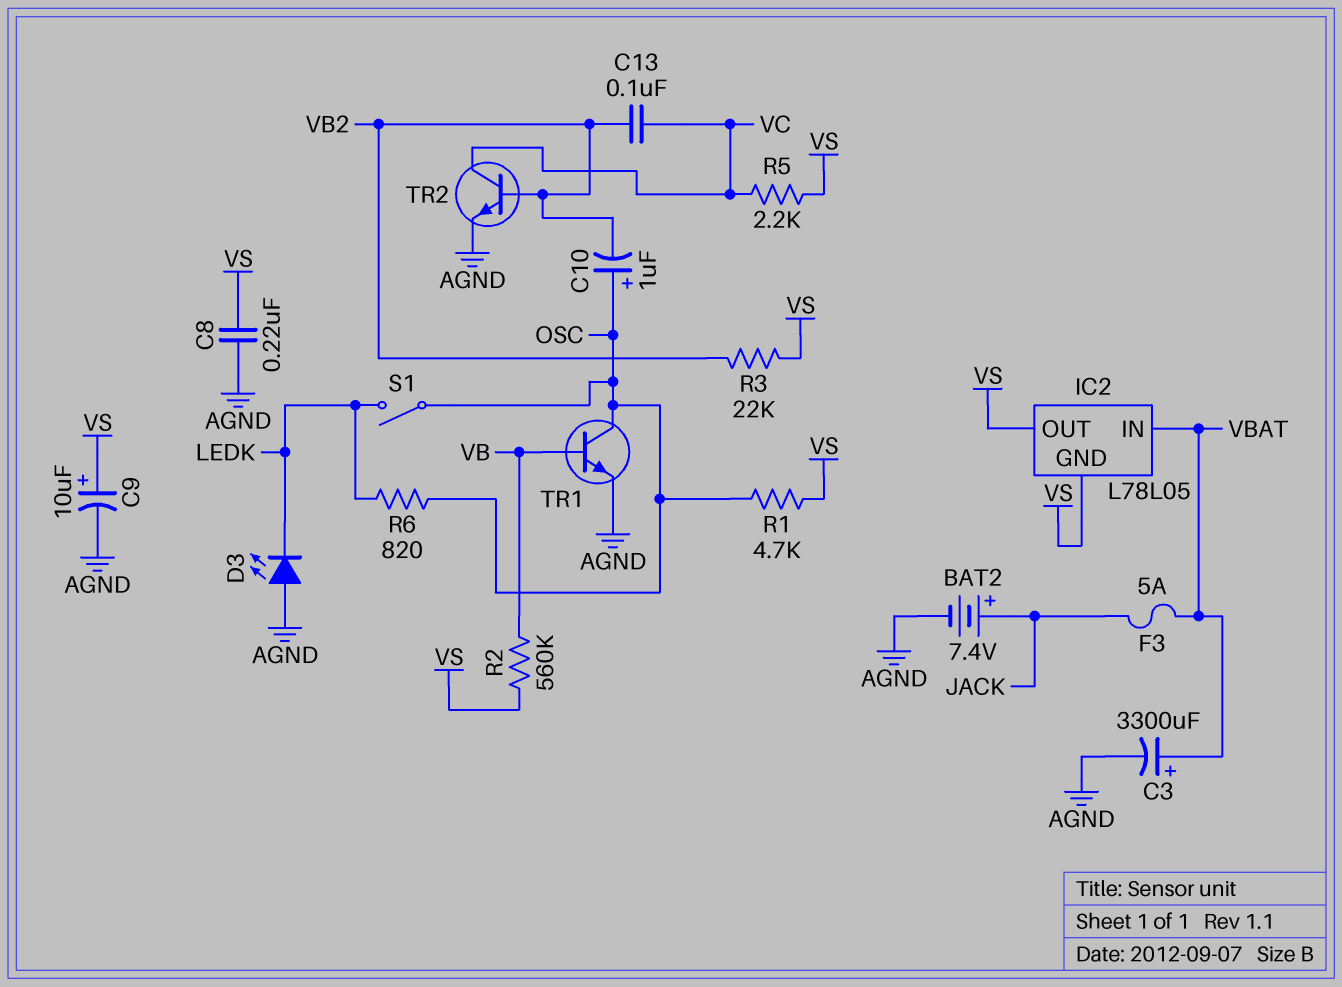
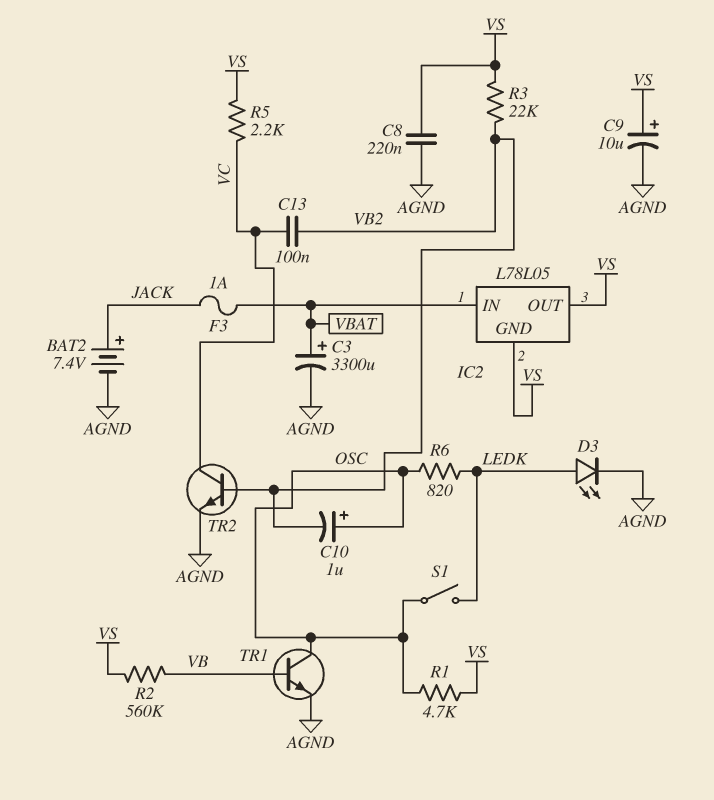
D3: LED (A AGND, K LEDK) -> LED (A LEDK, K AGND)
F3: 5A (JACK, VBAT) -> 1A (JACK, VBAT)

